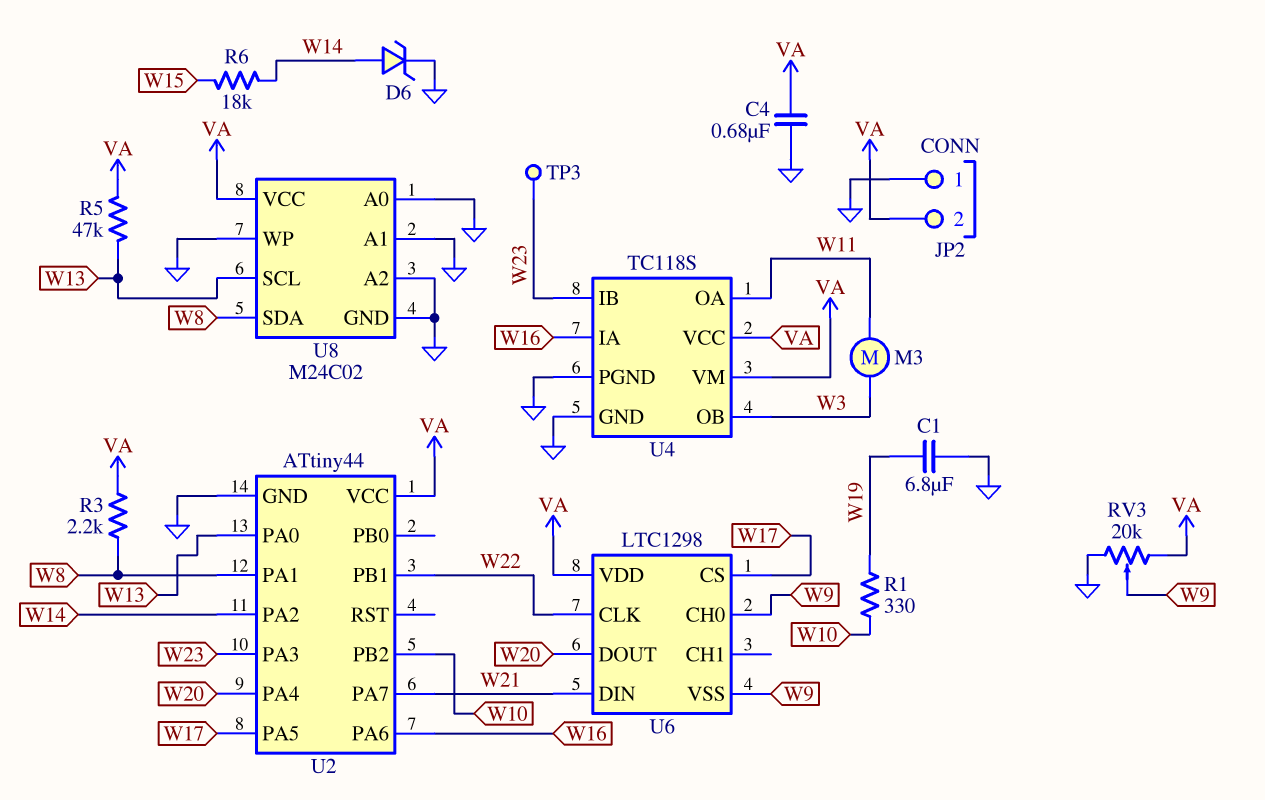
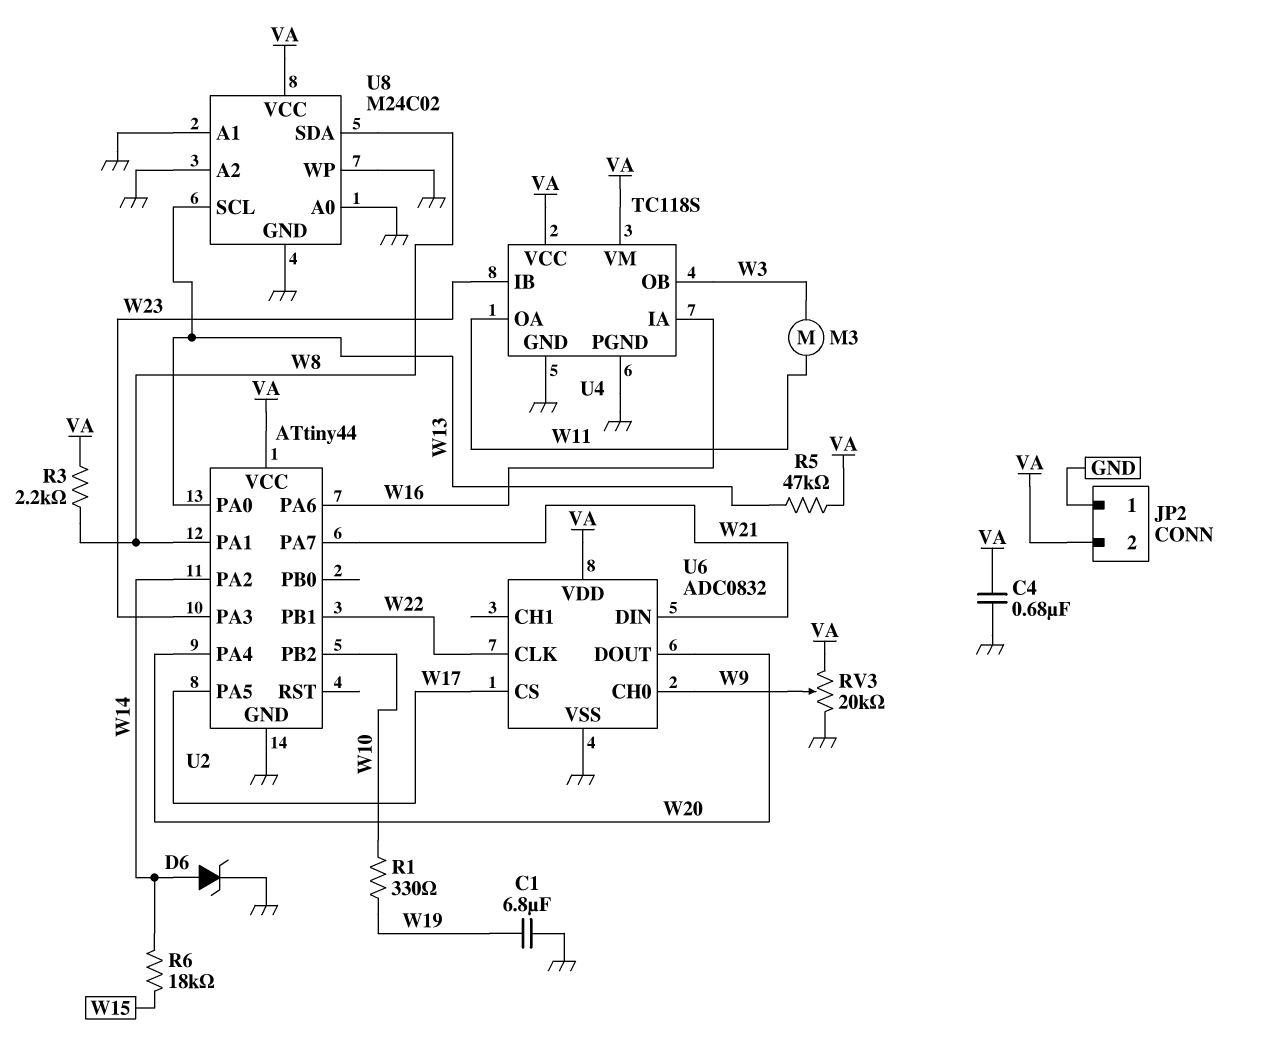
TP3: test point (W23) -> none
U6: LTC1298 -> ADC0832
U6 pin VSS: W9 -> GND

